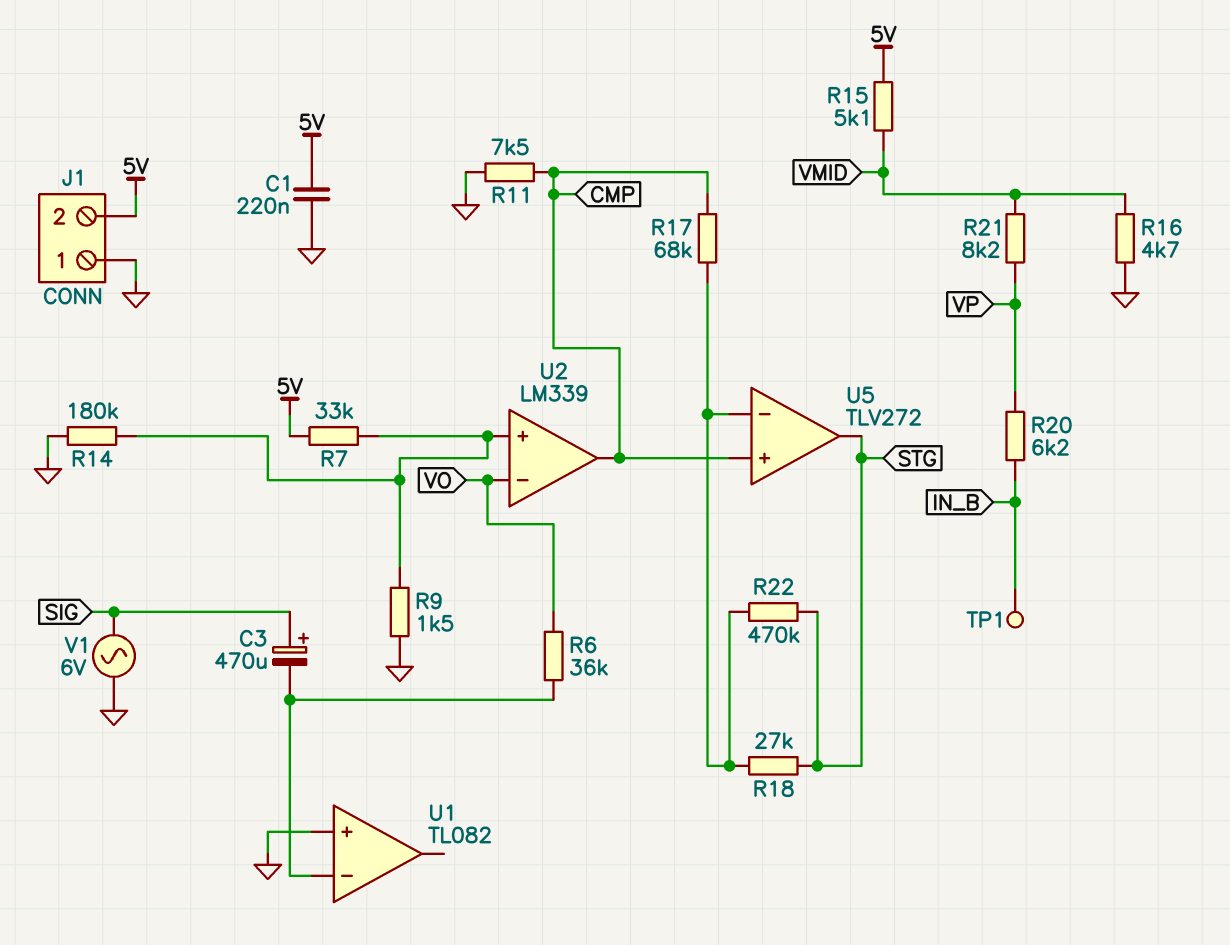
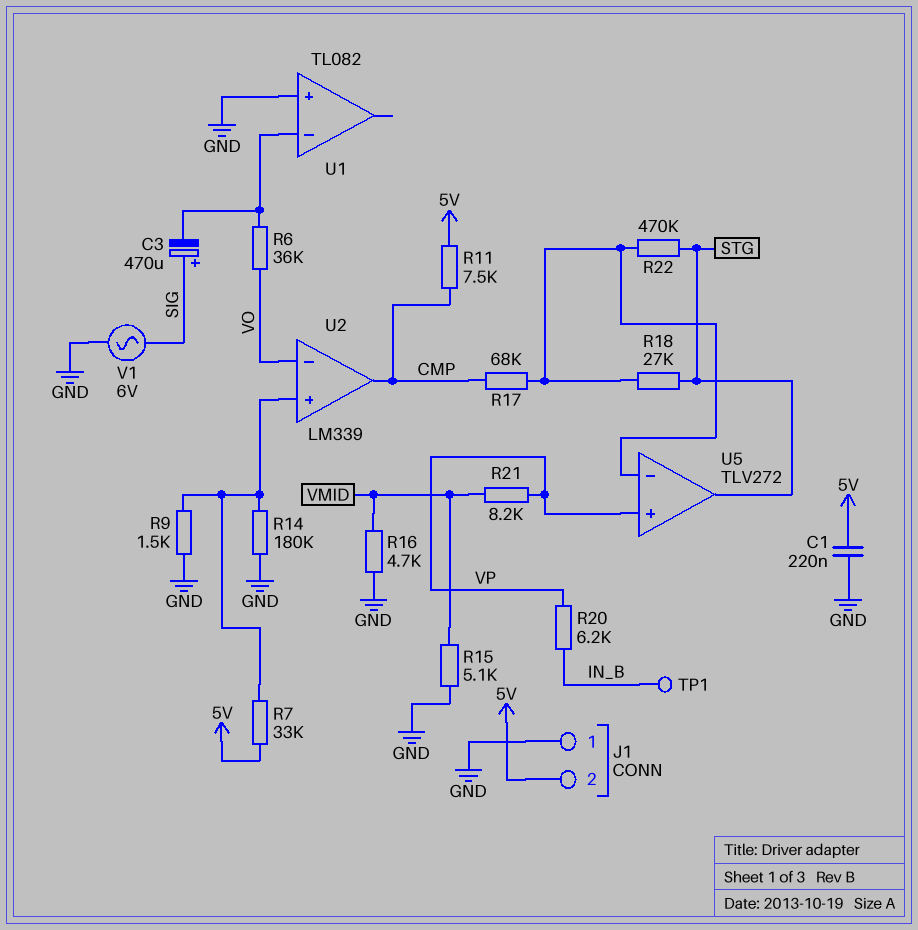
R11: 7.5k (CMP, GND) -> 7.5k (5V, CMP)
R15: 5.1k (5V, VMID) -> 5.1k (GND, VMID)
U5 pin in+: CMP -> VP

